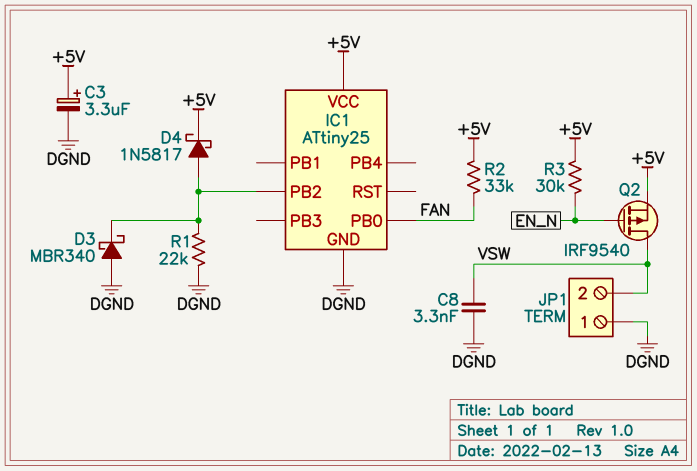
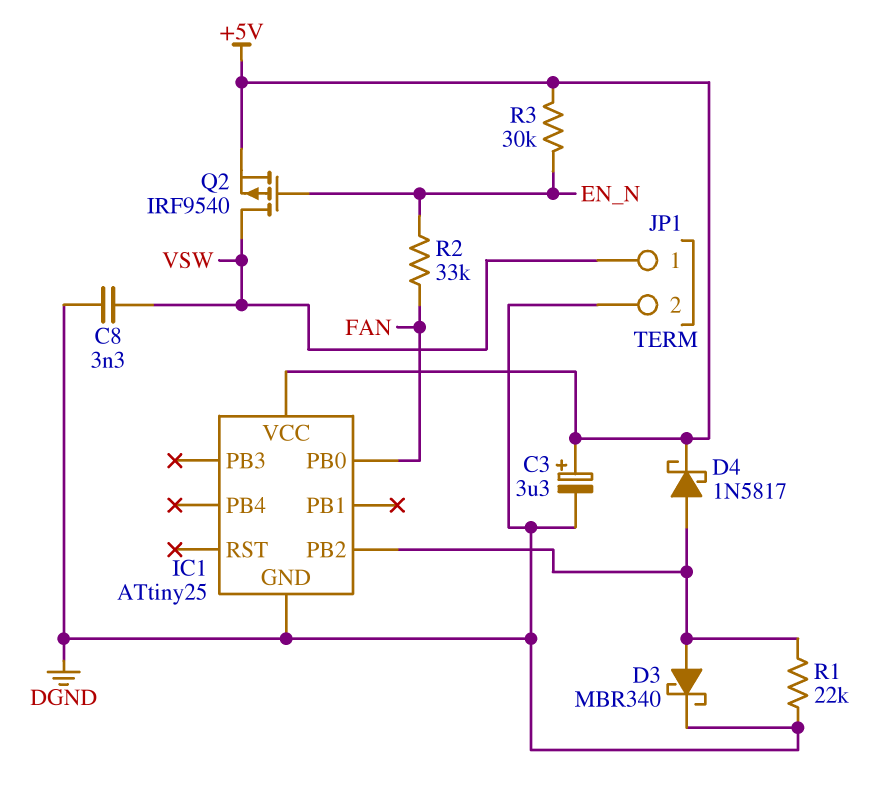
D3: schottky MBR340 (A DGND, K IC1/PB2) -> schottky MBR340 (A IC1/PB2, K DGND)
JP1 pin 1: DGND -> VSW
JP1 pin 2: VSW -> DGND
R2: 33k (+5V, FAN) -> 33k (EN_N, FAN)

